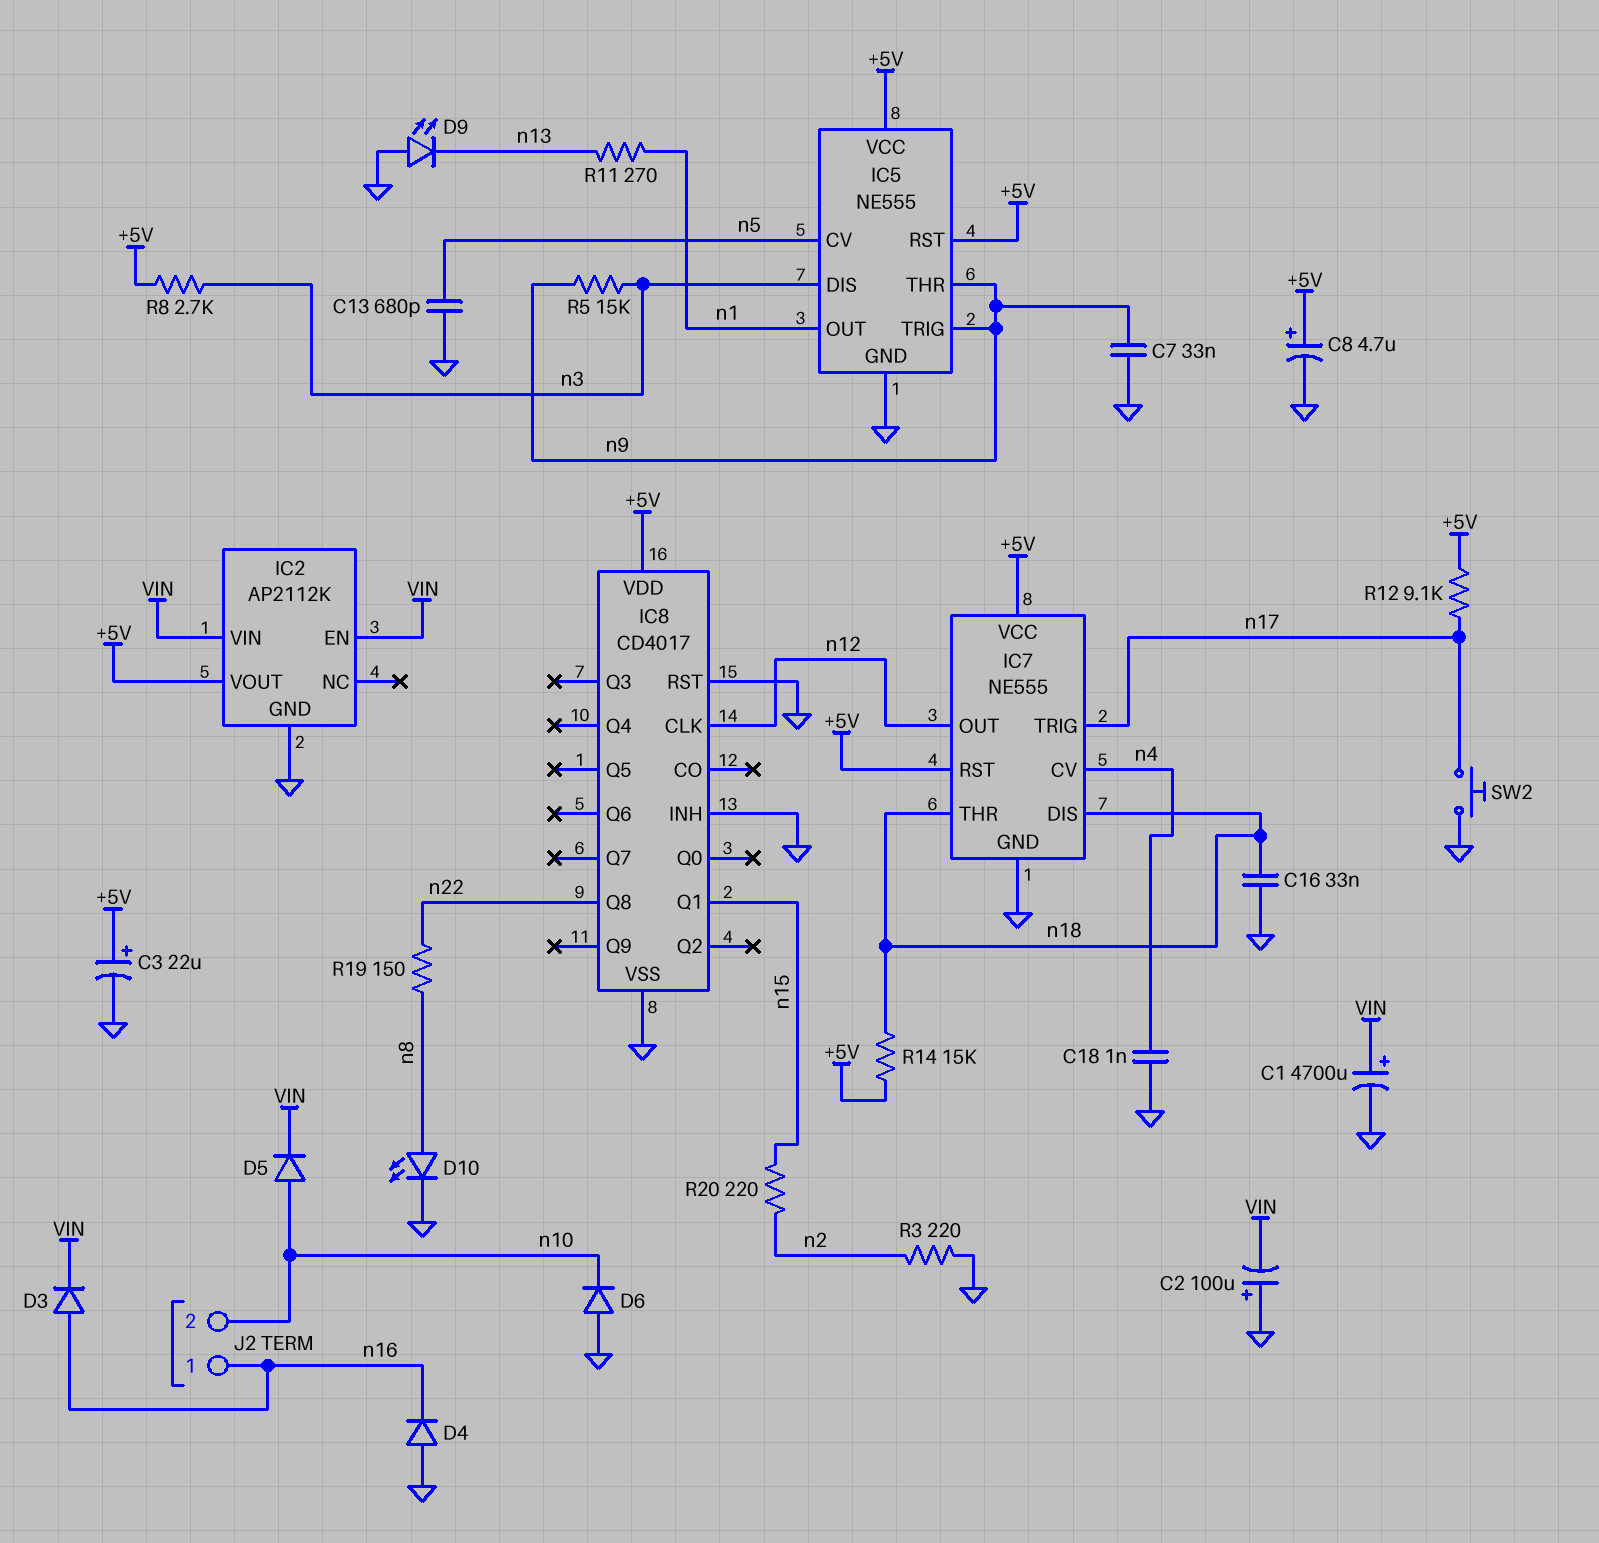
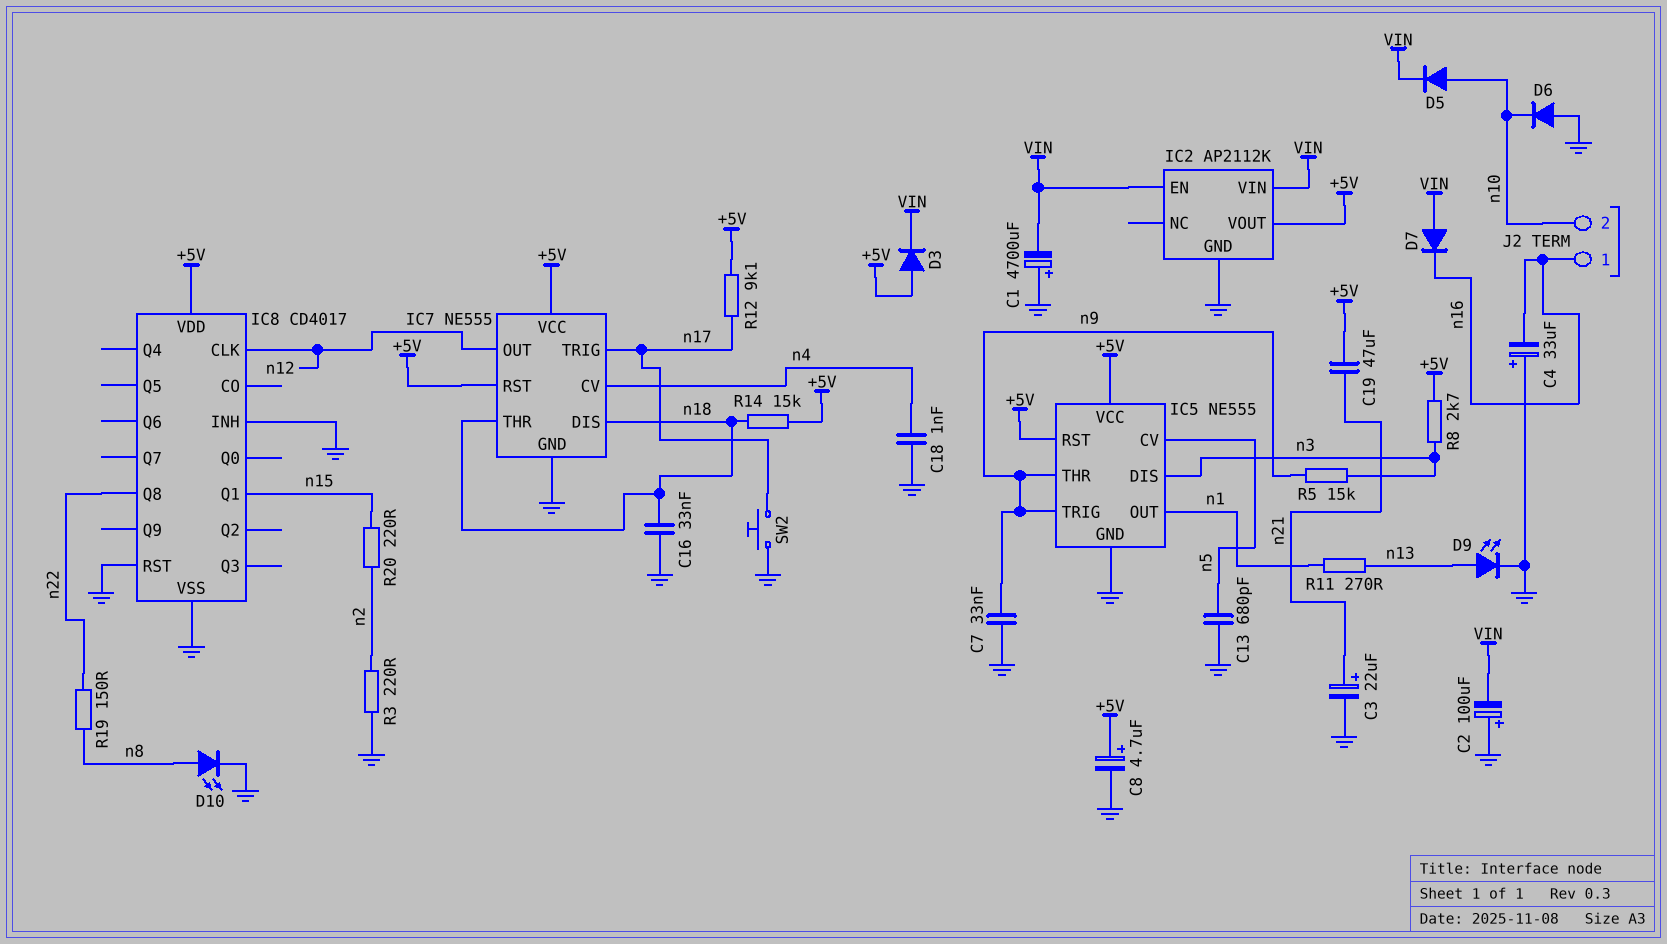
C1: 4700uF (plus VIN, minus GND) -> 4700uF (plus GND, minus VIN)
C3: 22uF (plus +5V, minus GND) -> 22uF (plus n21, minus GND)
C4: none -> 33uF (plus GND, minus n16)
C19: none -> 47uF (+5V, n21)
D3: diode (A n16, K VIN) -> diode (A +5V, K VIN)
D4: diode (A GND, K n16) -> none
D7: none -> diode (A VIN, K n16)
D9: LED (A GND, K n13) -> LED (A n13, K GND)

